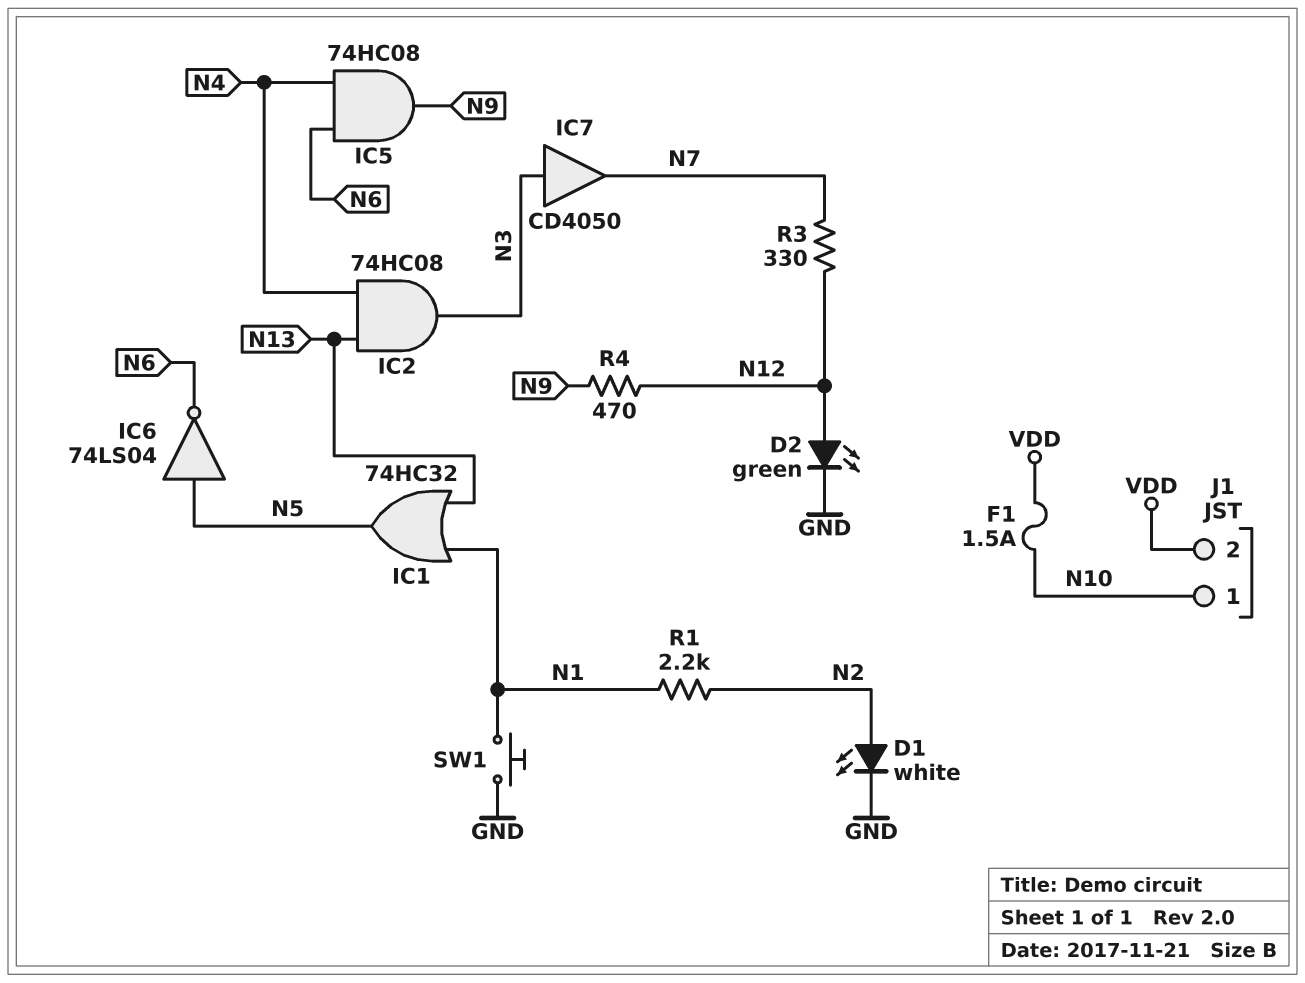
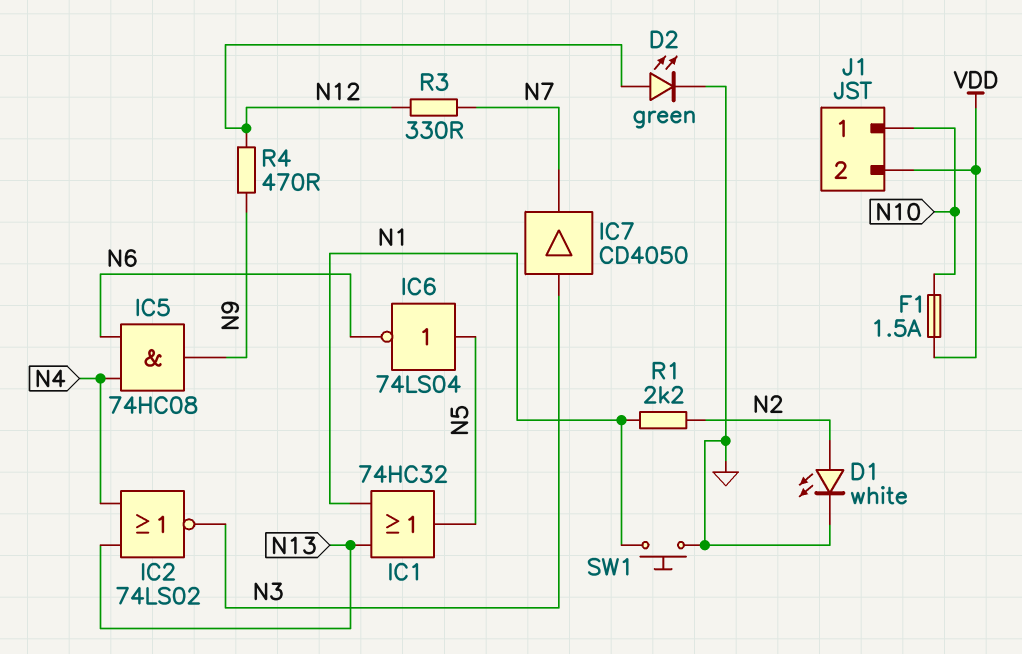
IC2: AND 74HC08 (in N4, in N13, out N3) -> NOR 74LS02 (in N4, in N13, out N3)

